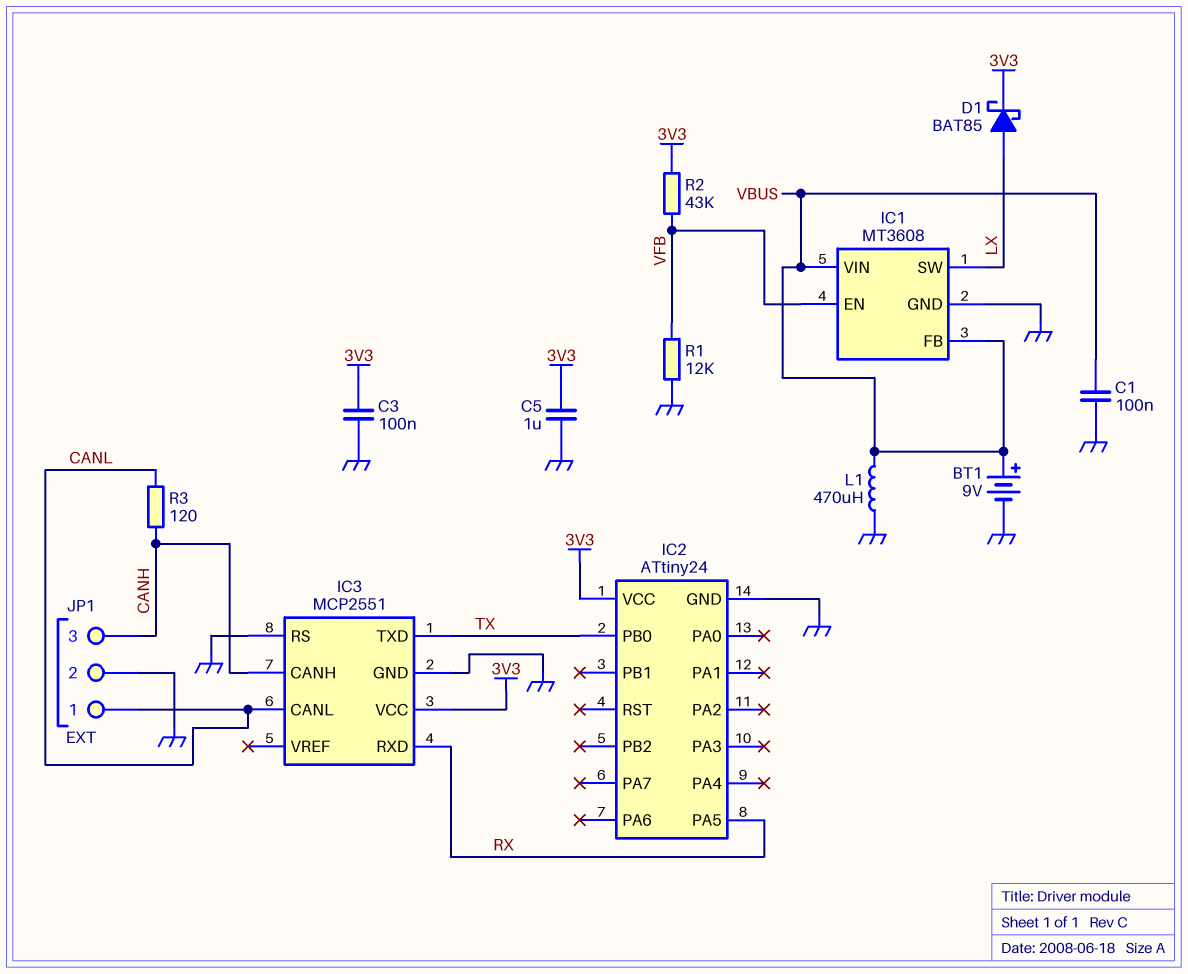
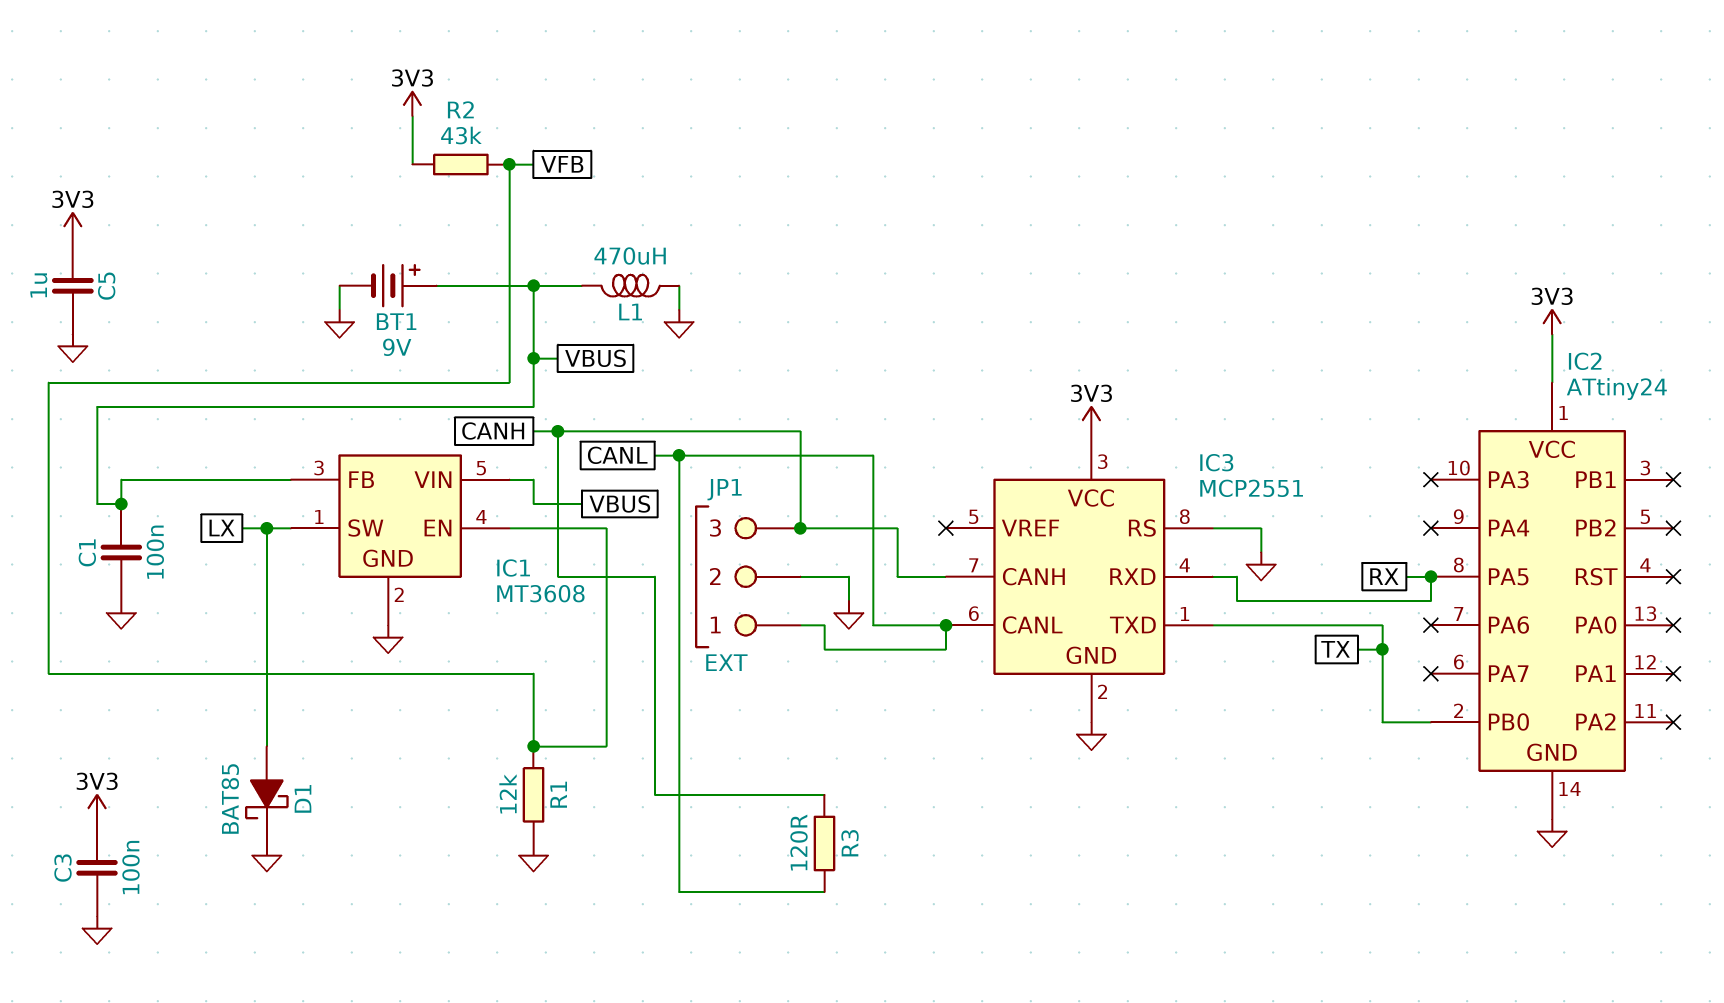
D1: schottky BAT85 (A LX, K 3V3) -> schottky BAT85 (A LX, K GND)

